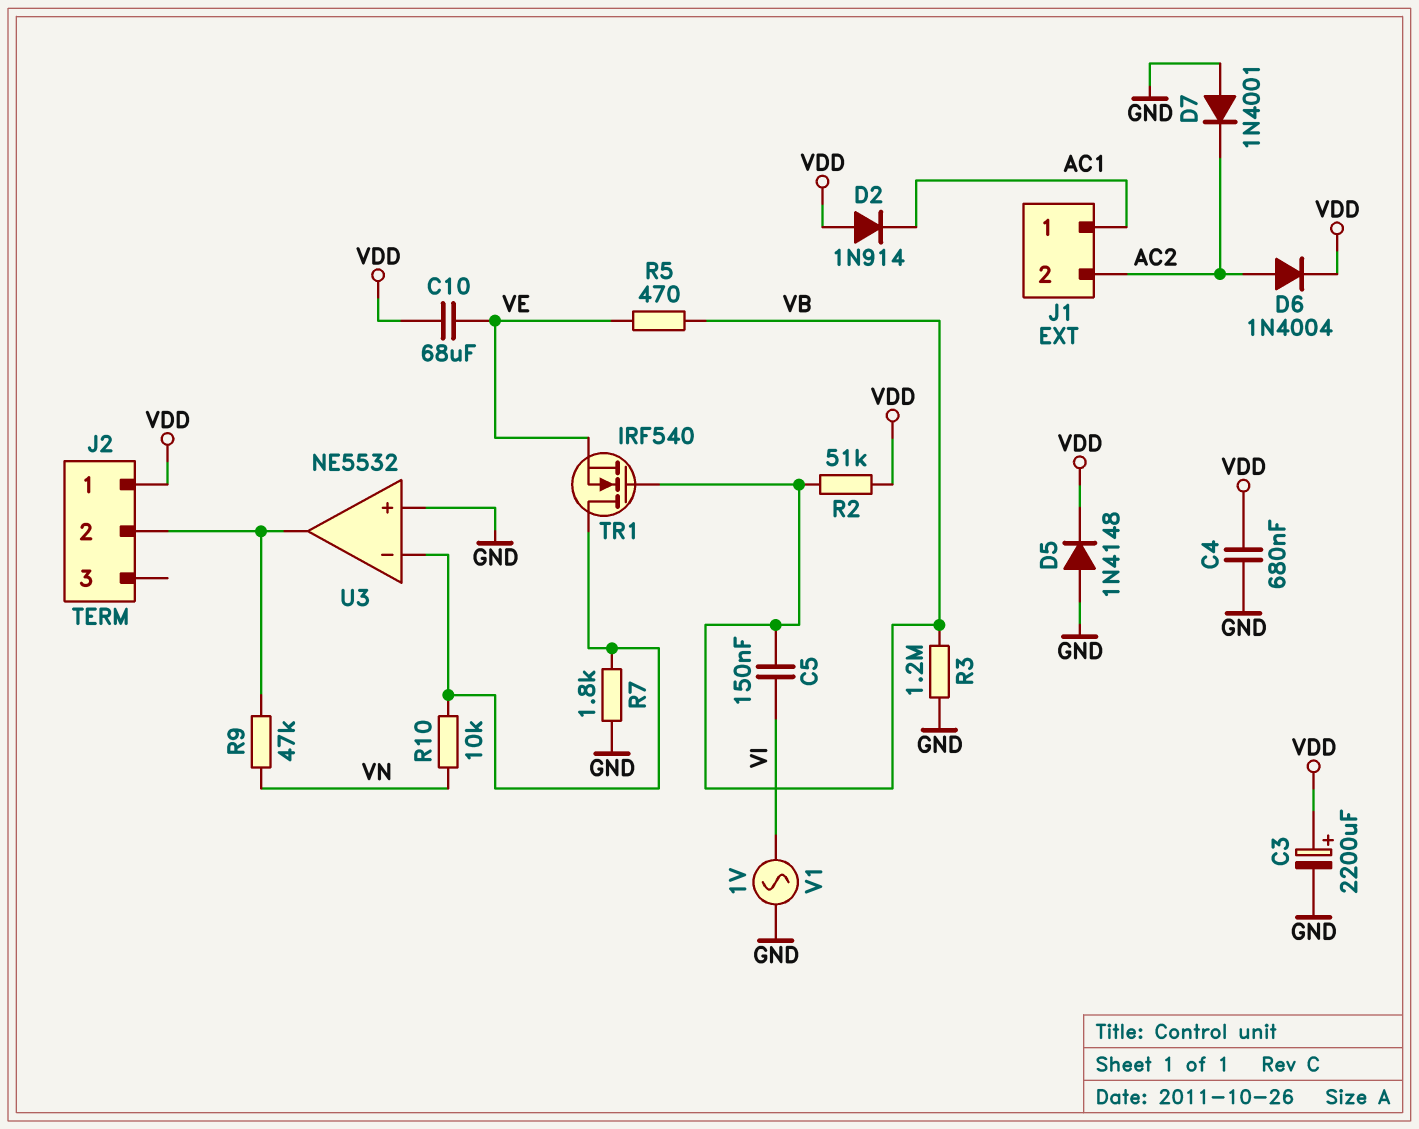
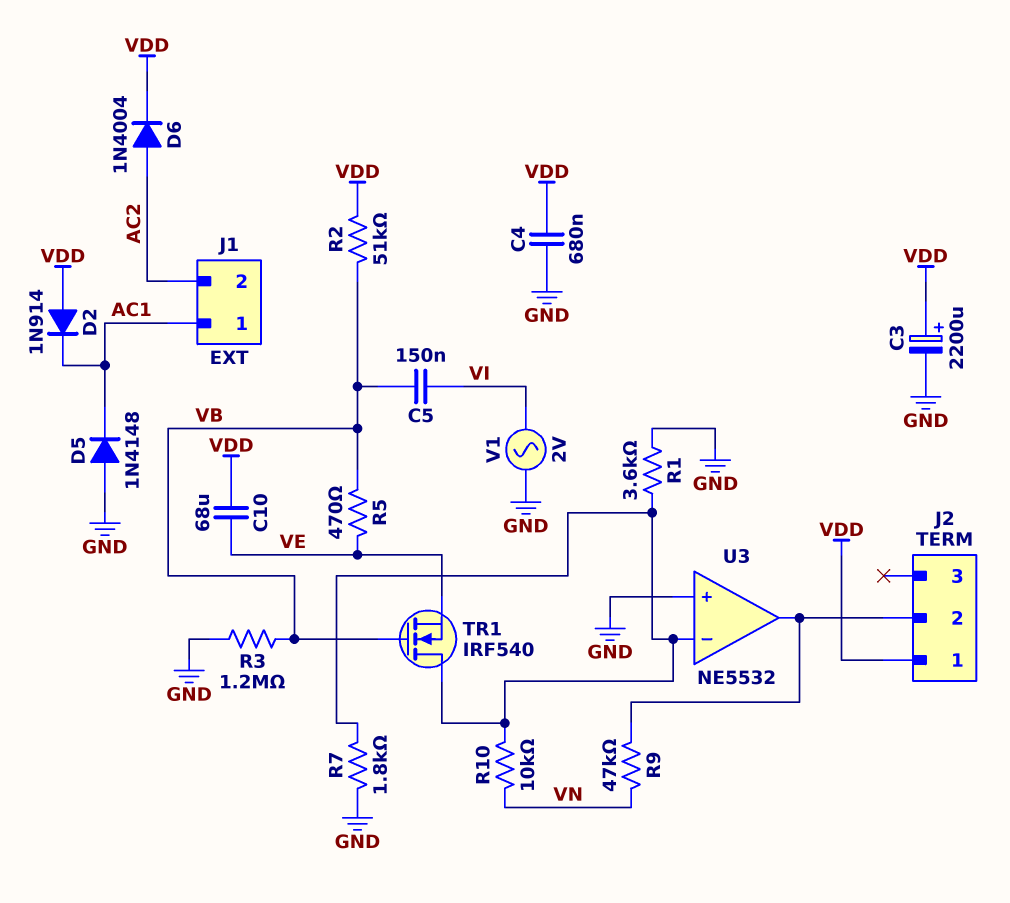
D5: diode 1N4148 (A GND, K VDD) -> diode 1N4148 (A GND, K AC1)
D7: diode 1N4001 (A GND, K AC2) -> none
R1: none -> 3.6k (GND, U3/in-)
V1: AC 1V (GND, VI) -> AC 2V (GND, VI)

